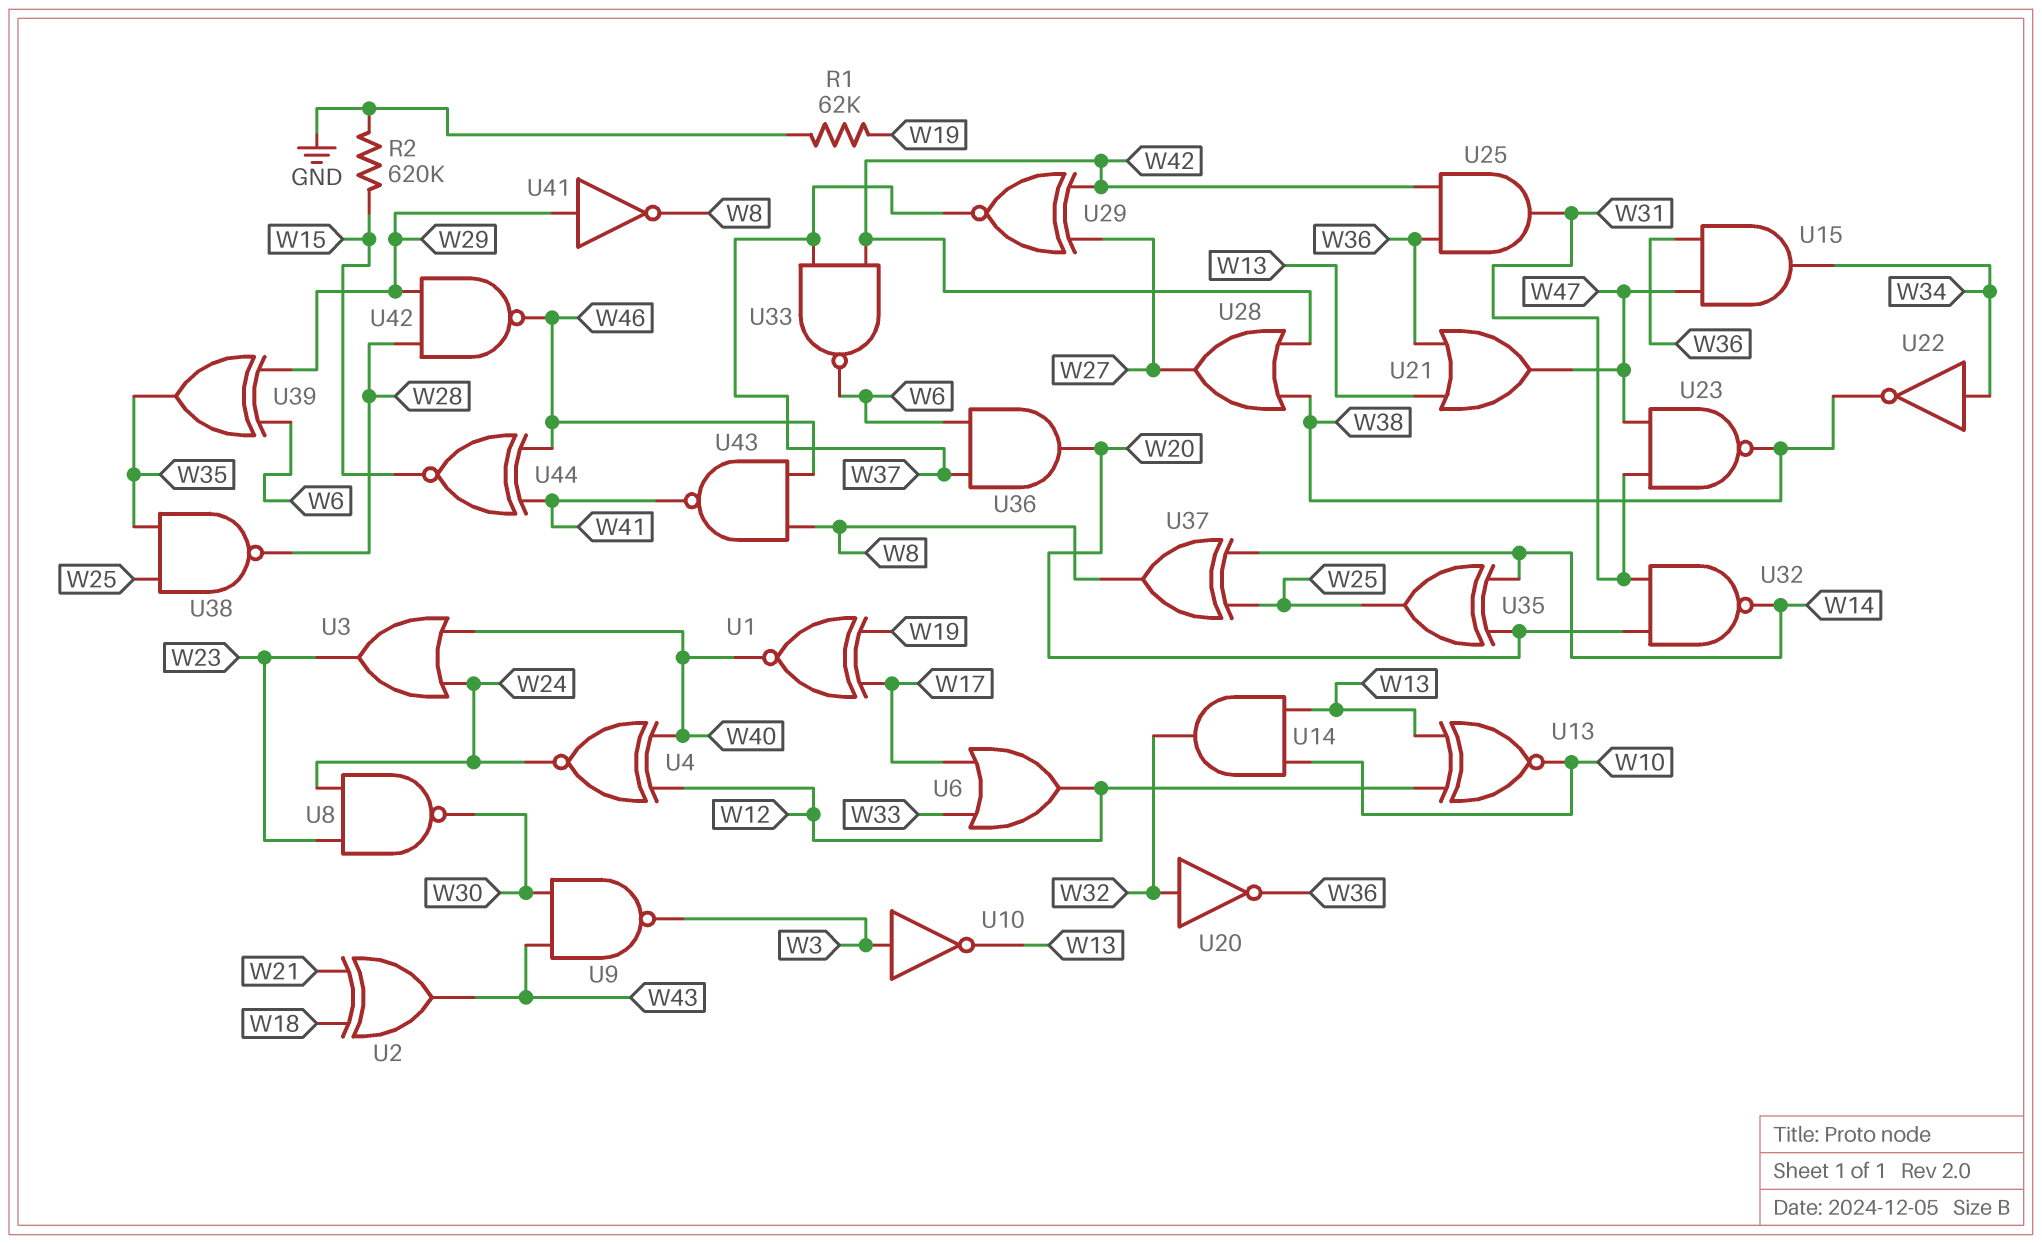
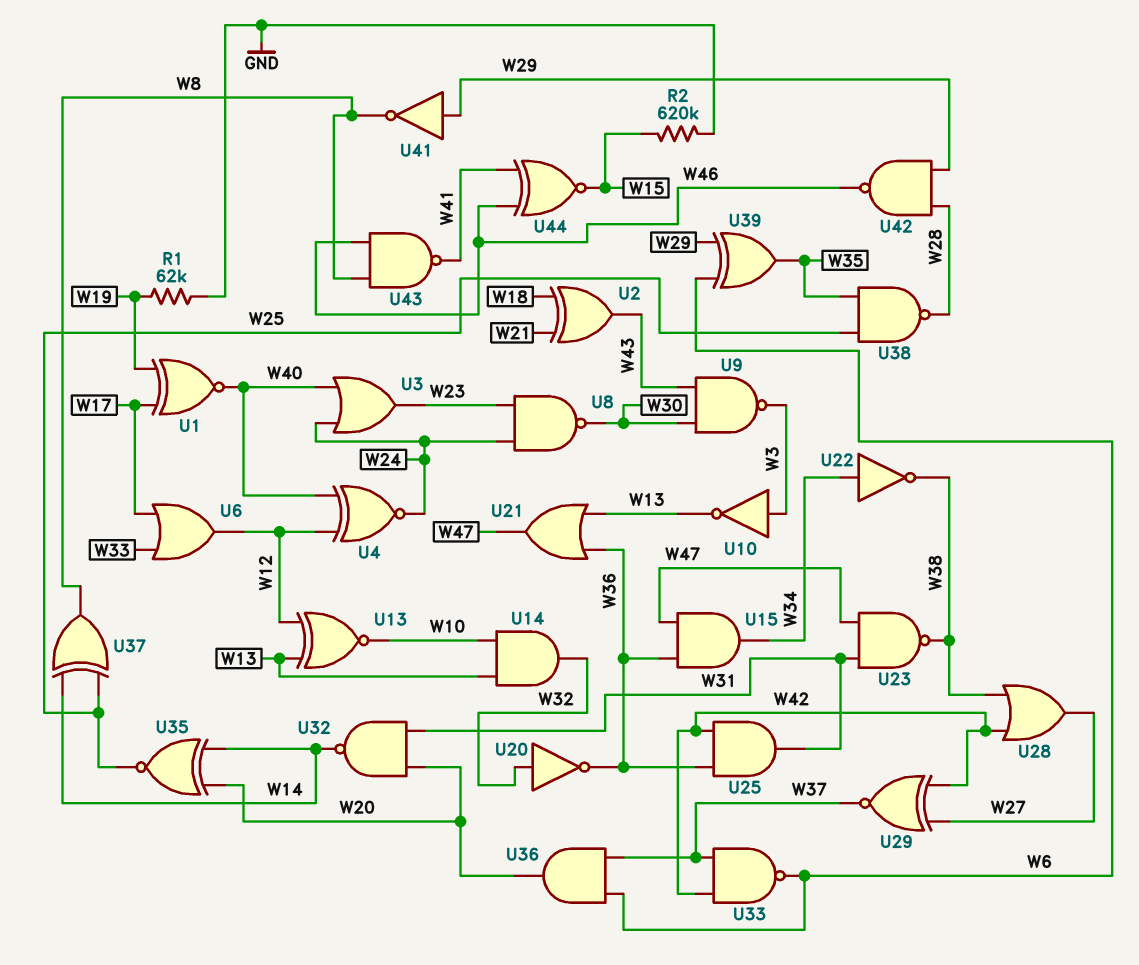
U35: XOR (in W14, in W20, out W25) -> XNOR (in W14, in W20, out W25)

